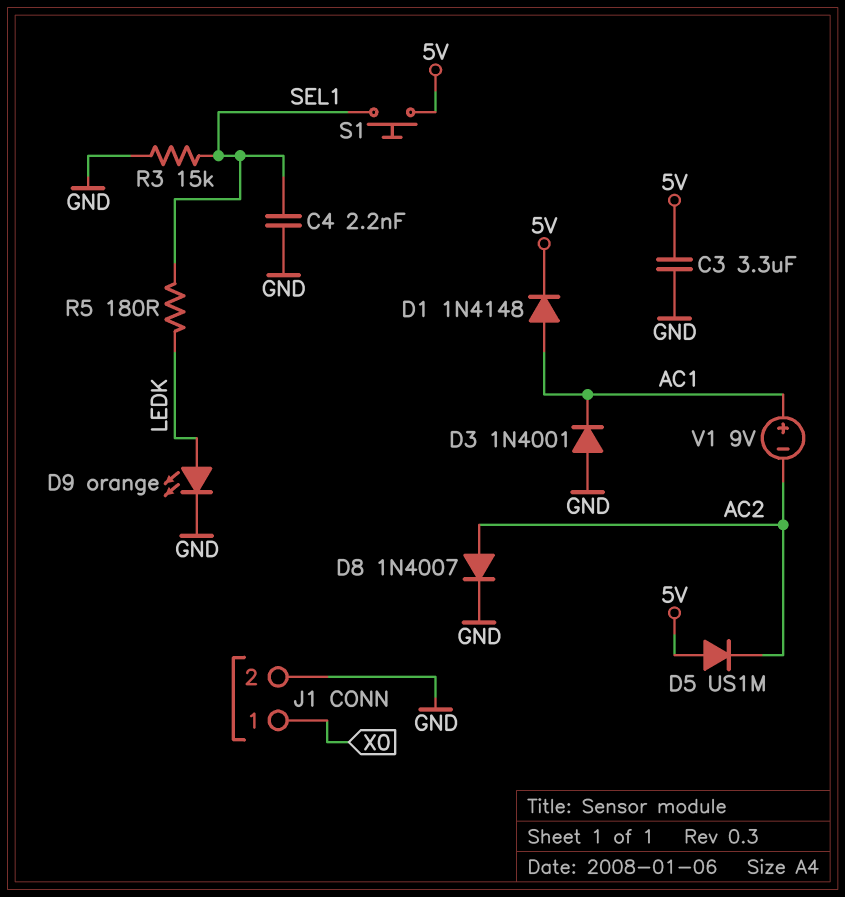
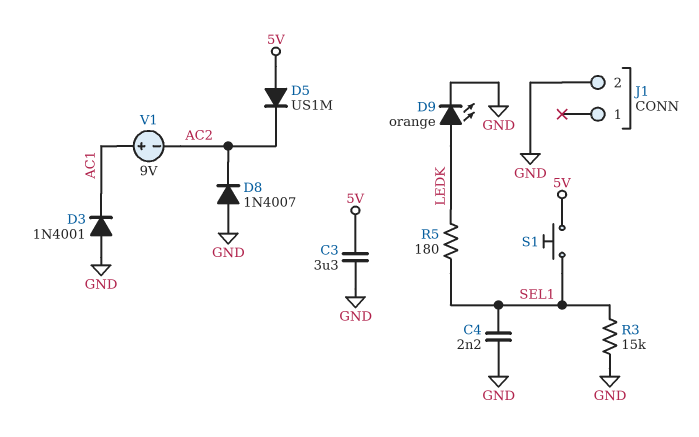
D1: diode 1N4148 (A AC1, K 5V) -> none
D8: diode 1N4007 (A AC2, K GND) -> diode 1N4007 (A GND, K AC2)
J1 pin 1: X0 -> none

